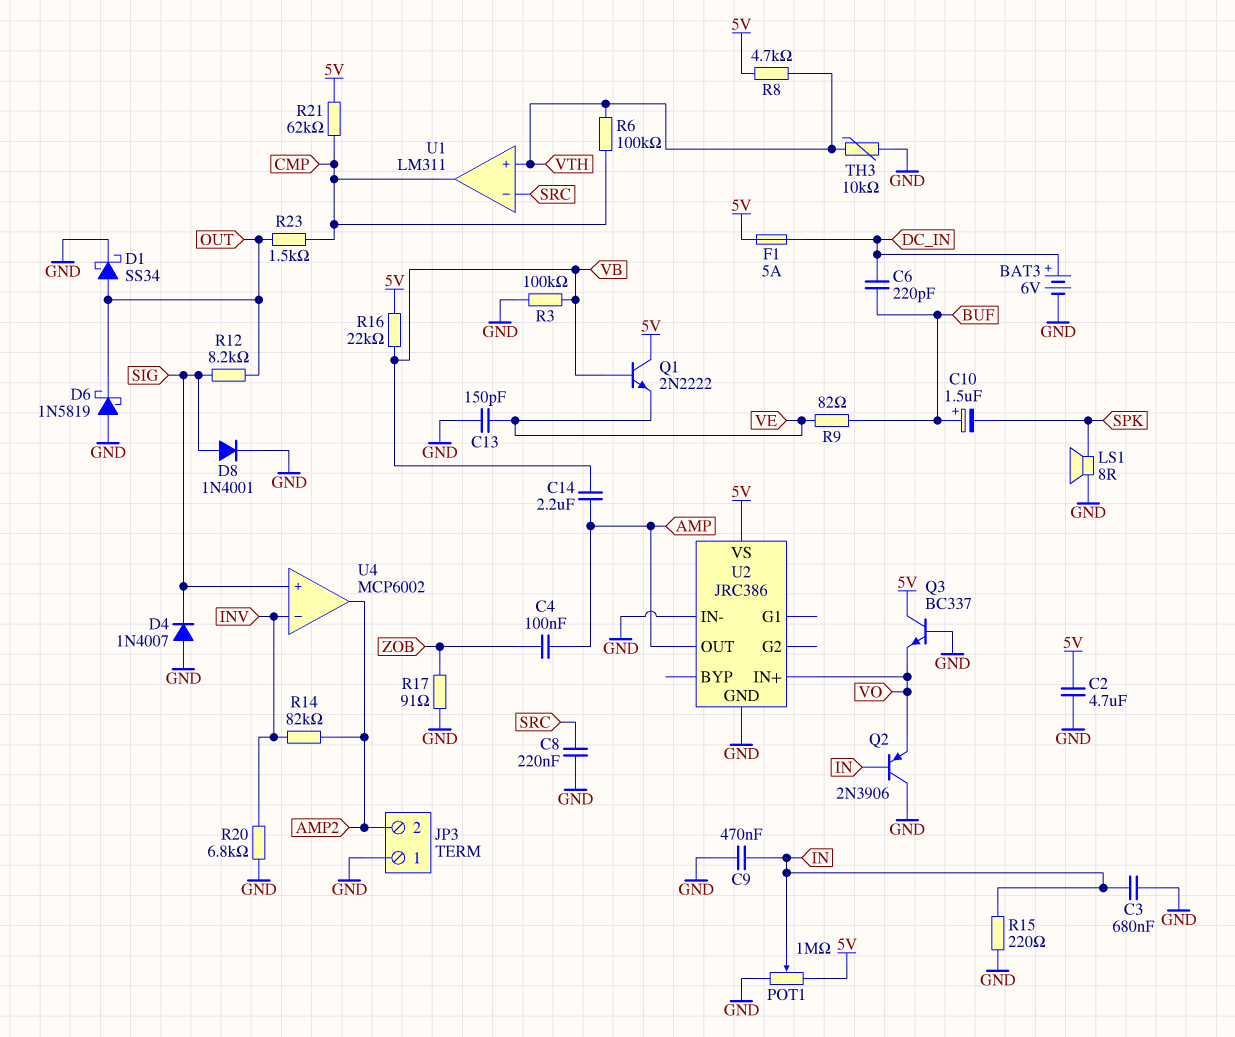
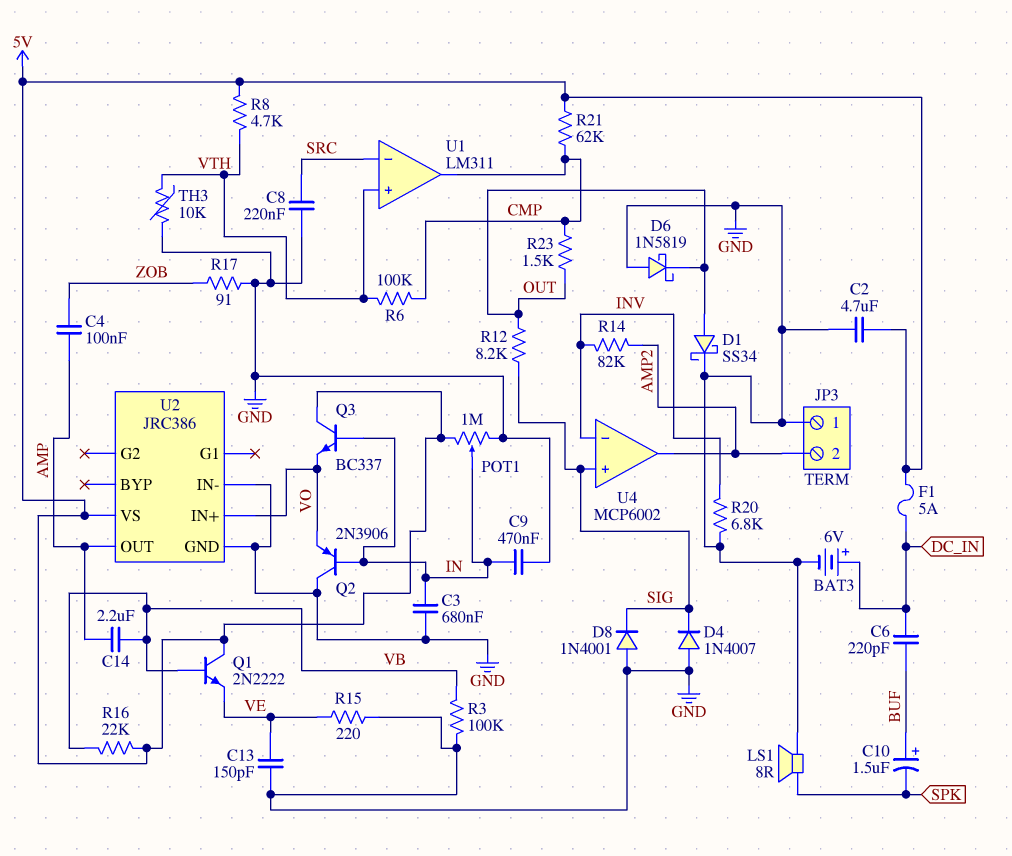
D8: diode 1N4001 (A SIG, K GND) -> diode 1N4001 (A GND, K SIG)
Q3: NPN BC337 (B GND, C 5V, E VO) -> NPN BC337 (B IN, C 5V, E VO)
R9: 82 (BUF, VE) -> none
R15: 220 (GND, IN) -> 220 (GND, VE)

